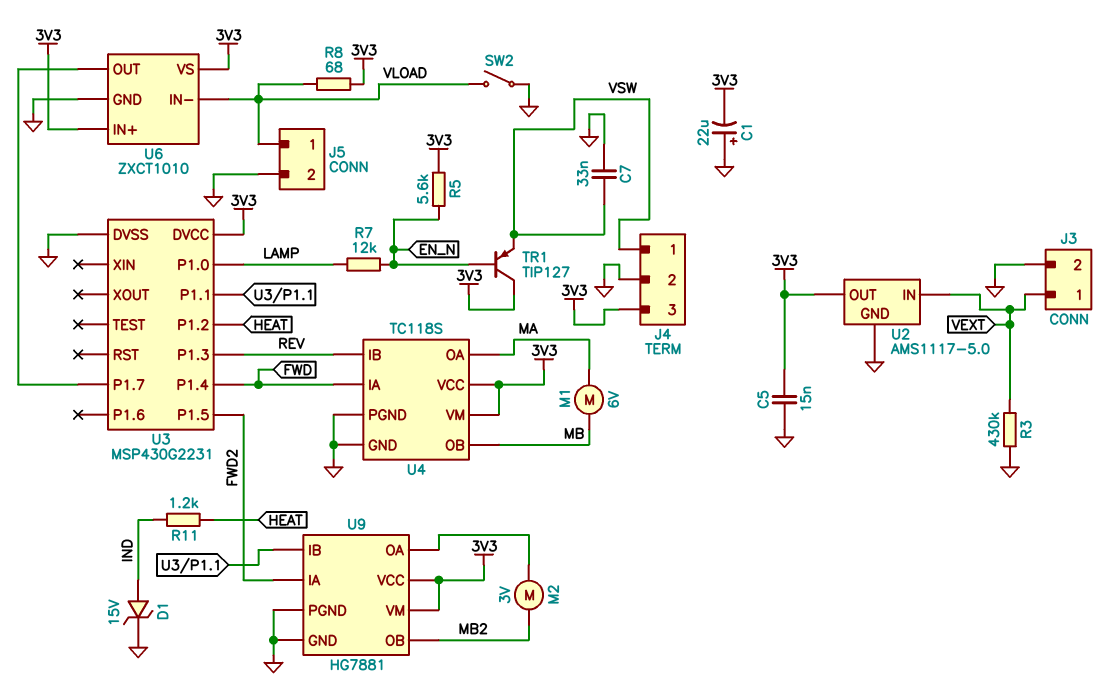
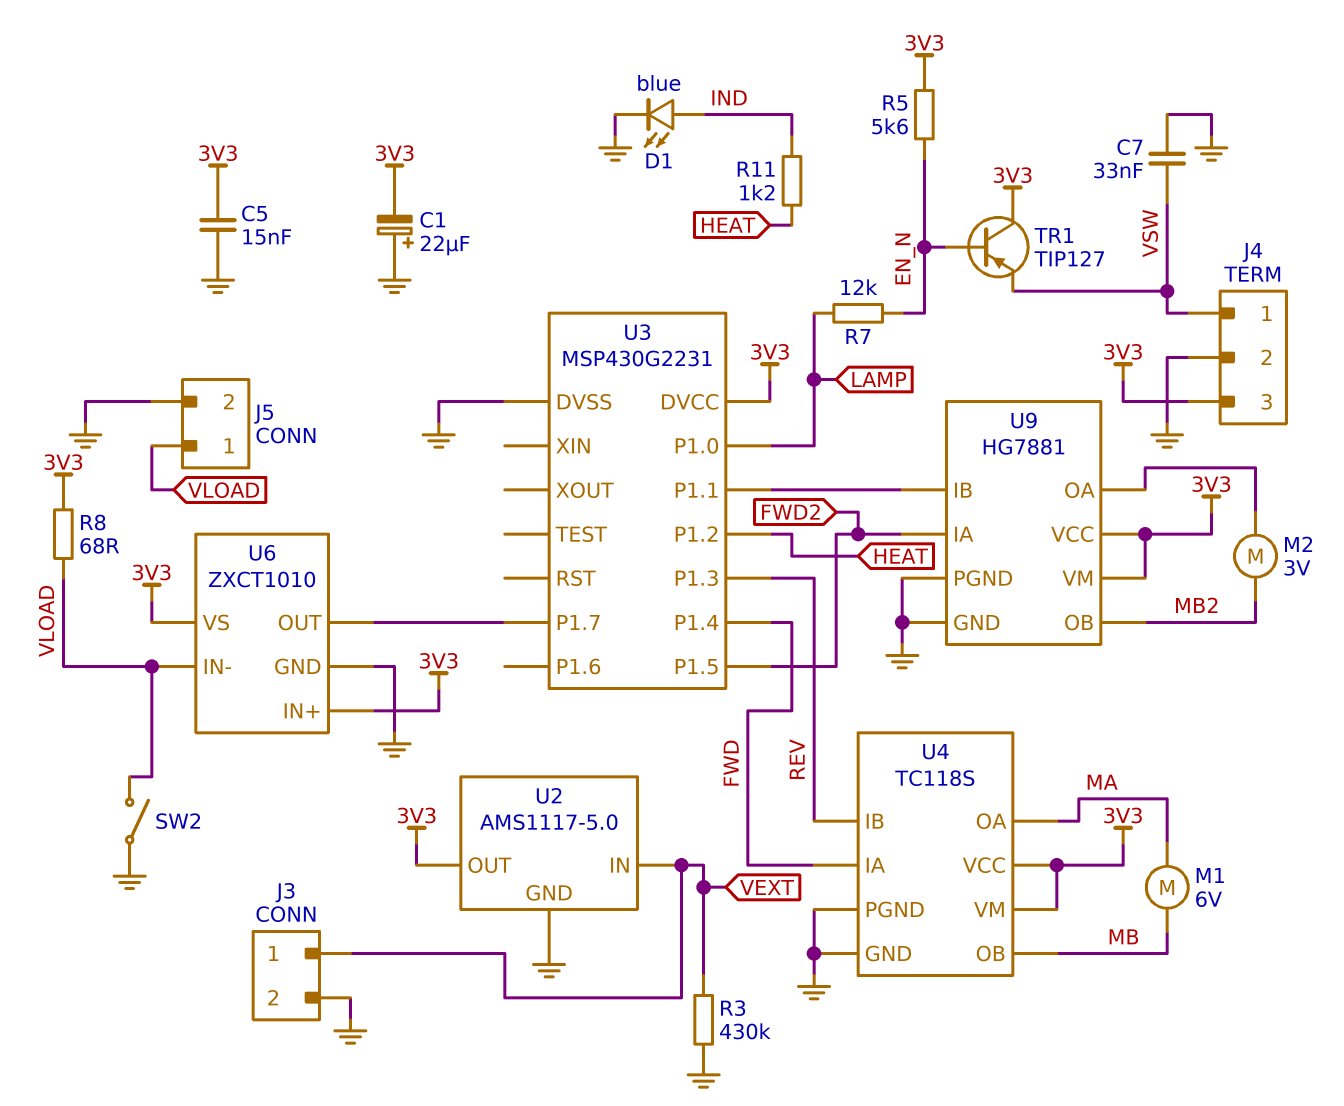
D1: zener 15V (A IND, K GND) -> LED blue (A IND, K GND)

